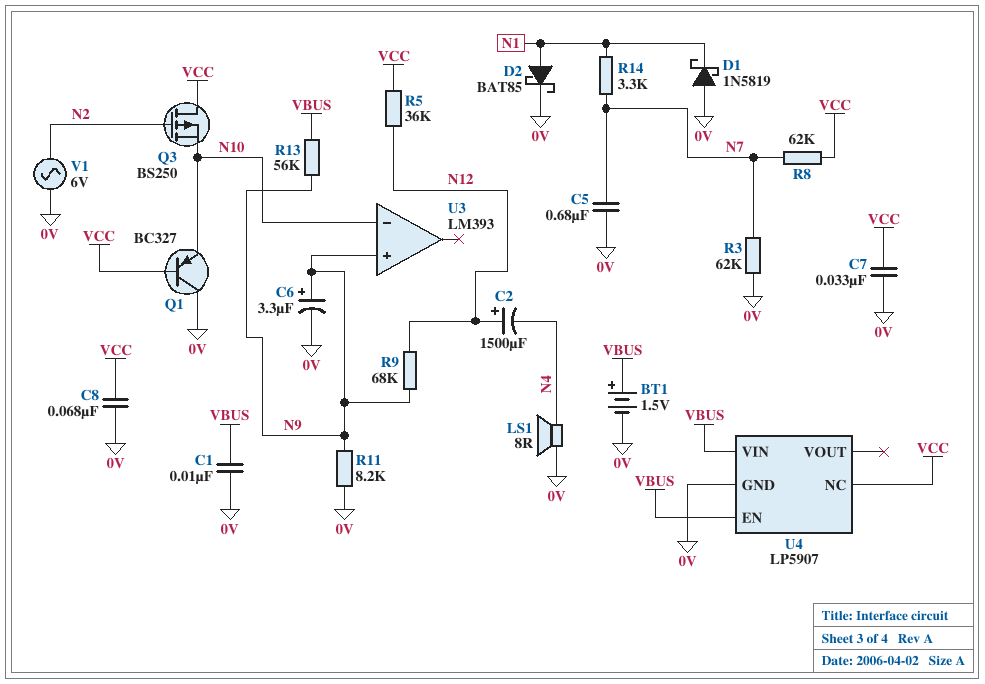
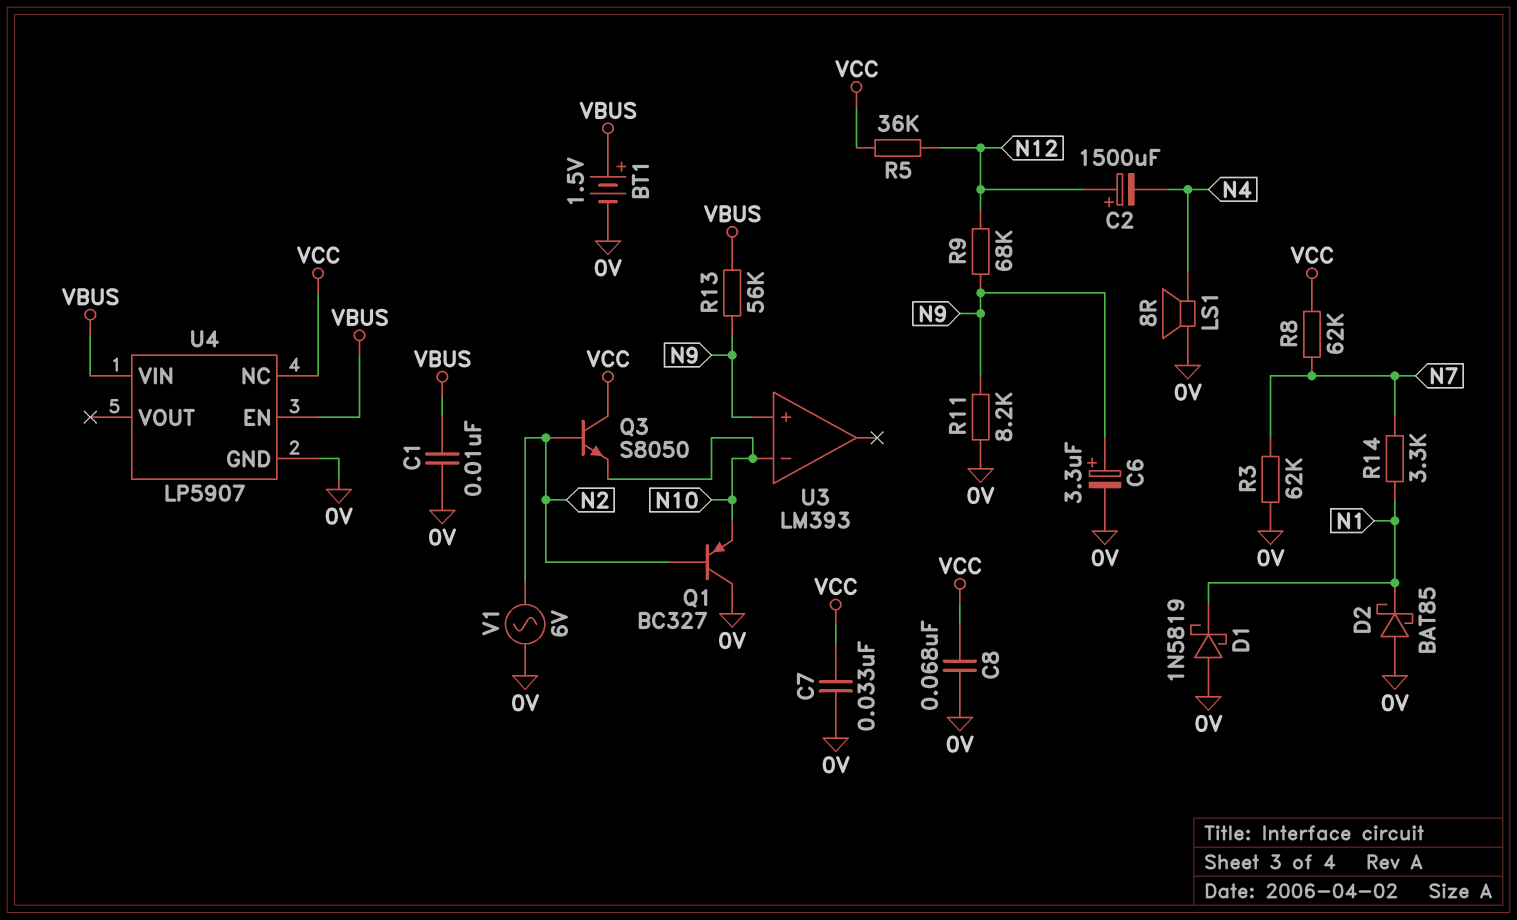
C5: 680nF (0V, N7) -> none
D2: schottky BAT85 (A N1, K 0V) -> schottky BAT85 (A 0V, K N1)
Q1: PNP BC327 (B VCC, C 0V, E N10) -> PNP BC327 (B N2, C 0V, E N10)
Q3: PMOS BS250 (G N2, D VCC, S N10) -> NPN S8050 (B N2, C VCC, E N10)

